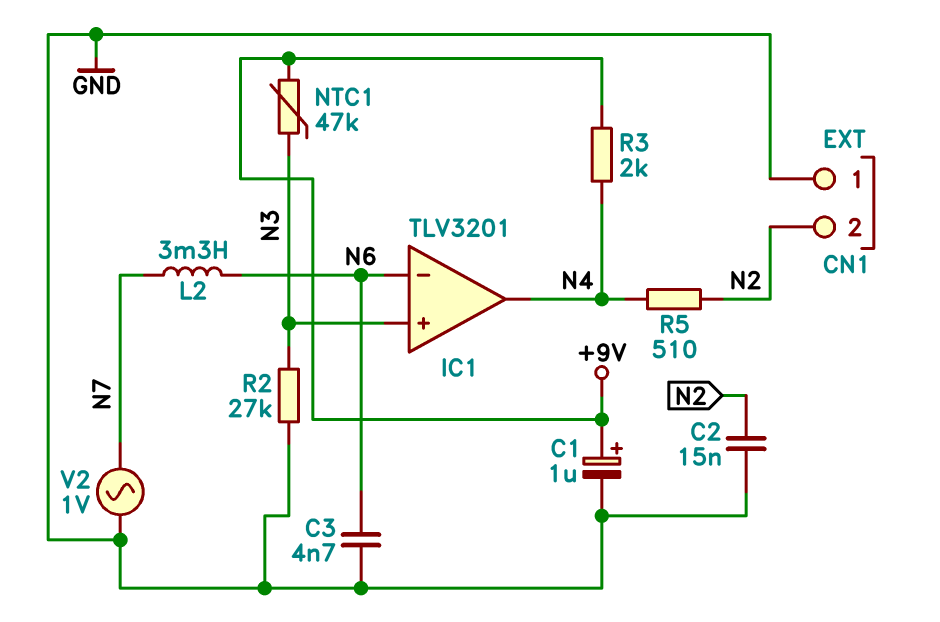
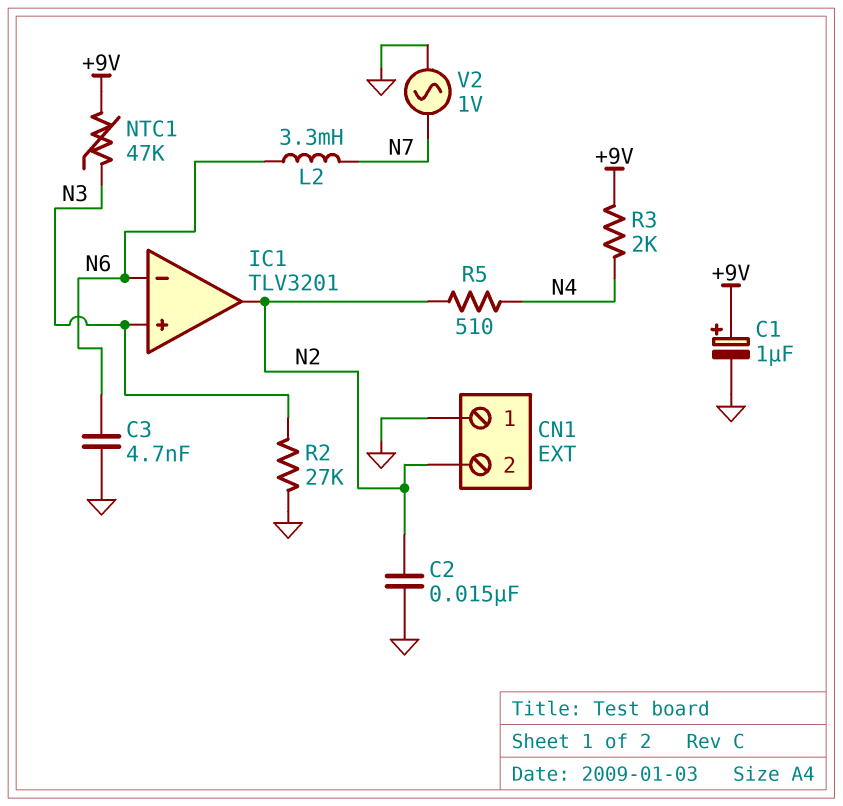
IC1 pin out: N4 -> N2

